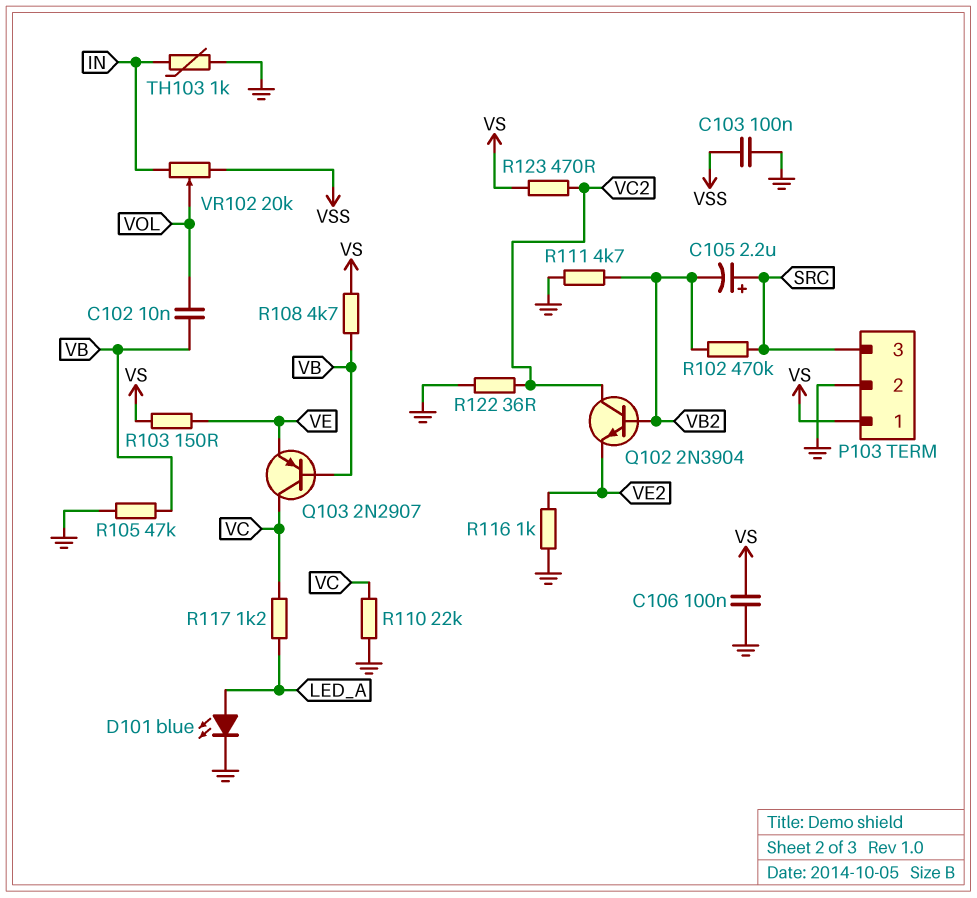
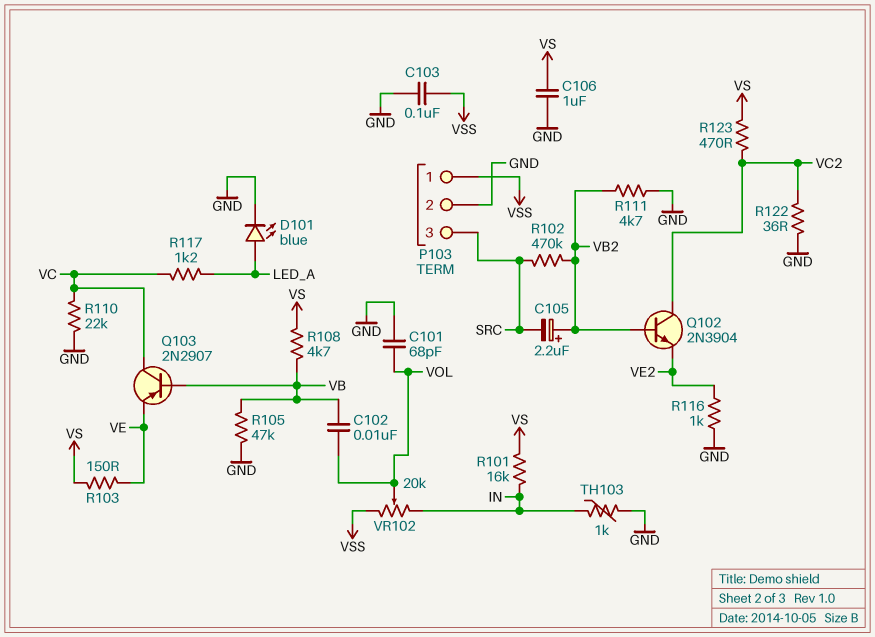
C101: none -> 68pF (GND, VOL)
C105: 2.2uF (plus SRC, minus VB2) -> 2.2uF (plus VB2, minus SRC)
C106: 100nF (GND, VS) -> 1uF (GND, VS)
P103 pin 1: VS -> VSS
R101: none -> 16k (IN, VS)

